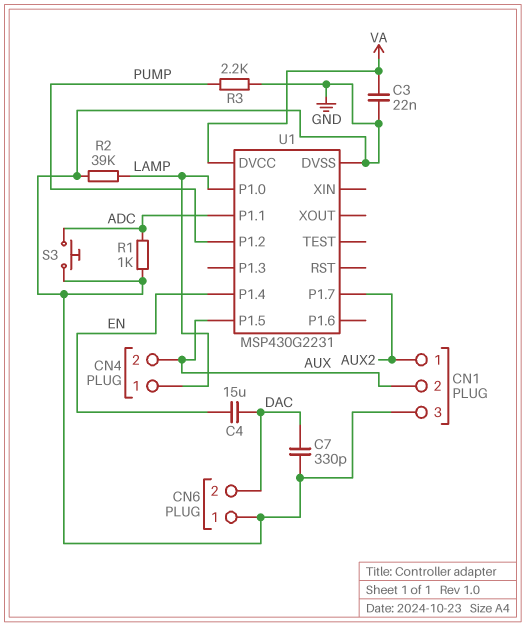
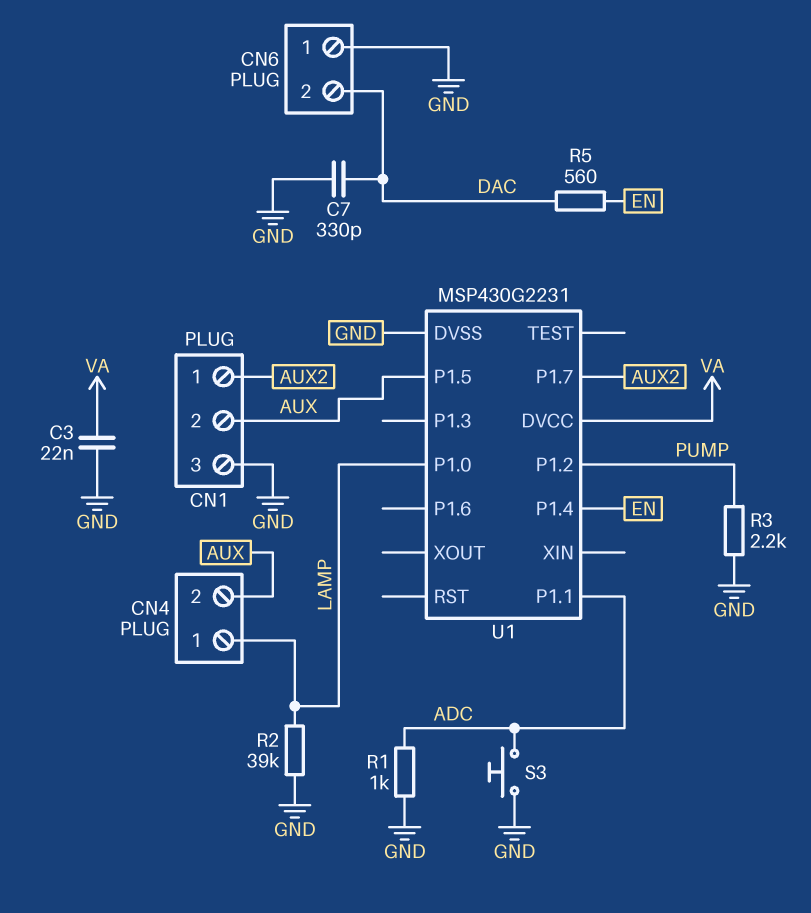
C4: 15uF (DAC, EN) -> none
R5: none -> 560 (DAC, EN)

